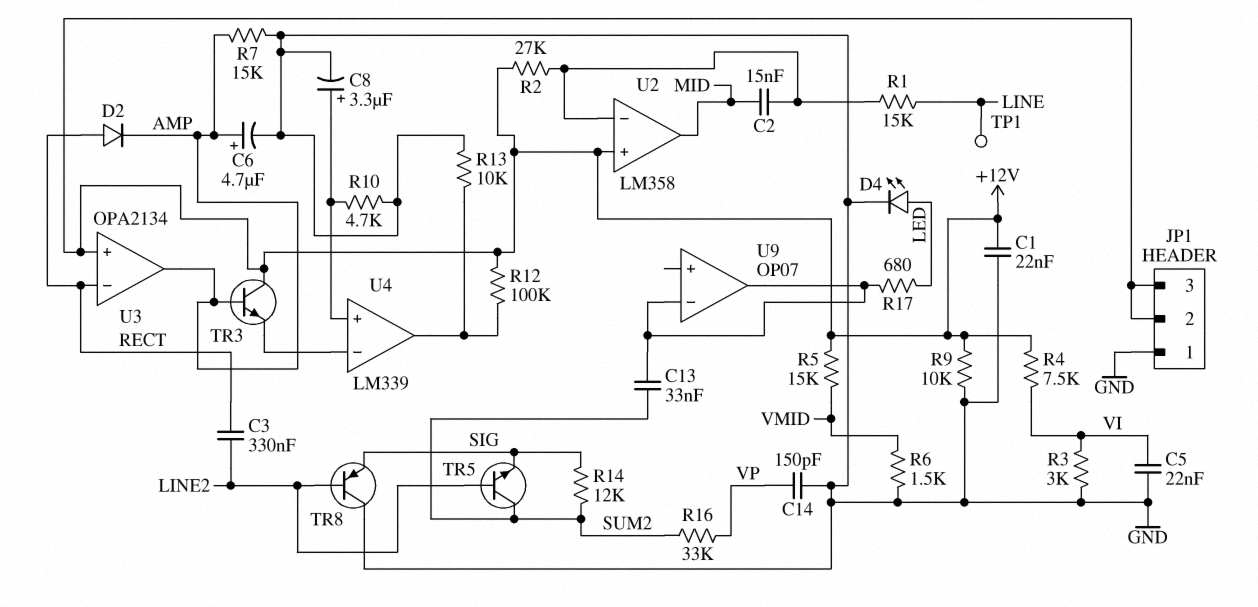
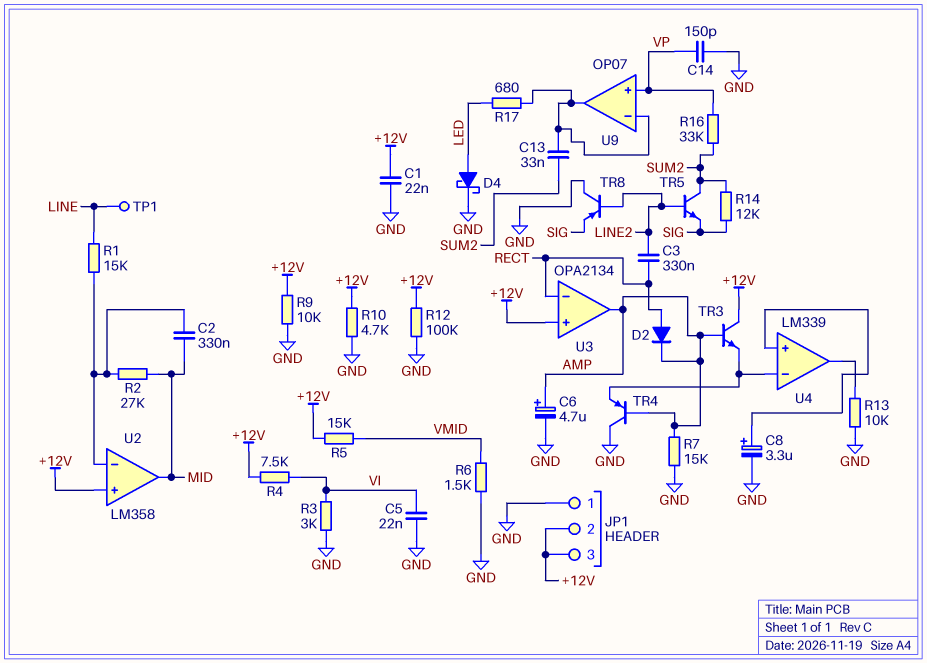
C2: 15nF (MID, U2/in-) -> 330nF (MID, U2/in-)
D4: LED (A LED, K GND) -> schottky (A LED, K GND)
R2: 27k (+12V, U2/in-) -> 27k (MID, U2/in-)
R10: 4.7k (GND, U4/in+) -> 4.7k (+12V, GND)
R12: 100k (+12V, U4/out) -> 100k (+12V, GND)
TR4: none -> PNP (B AMP, C GND, E U4/in-)
U9 pin in+: none -> VP

